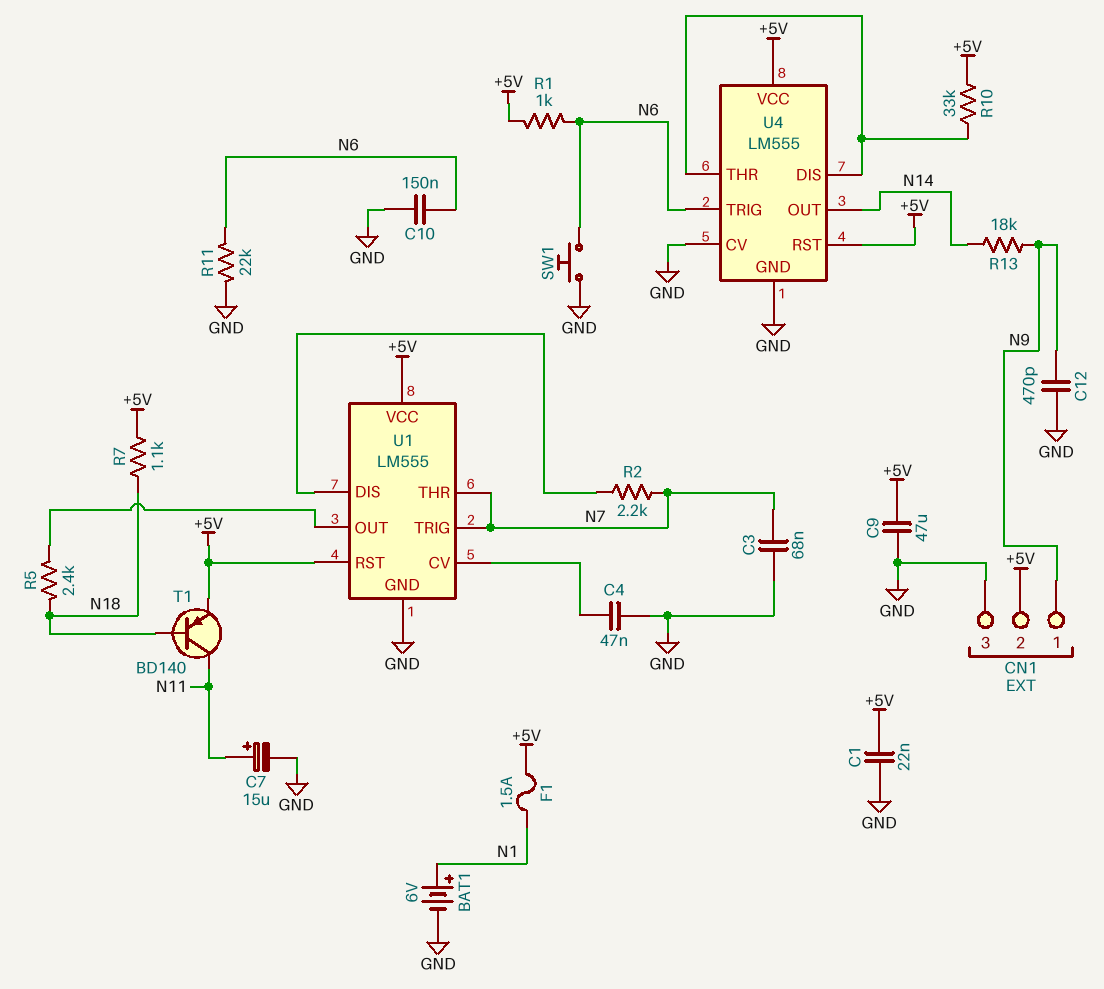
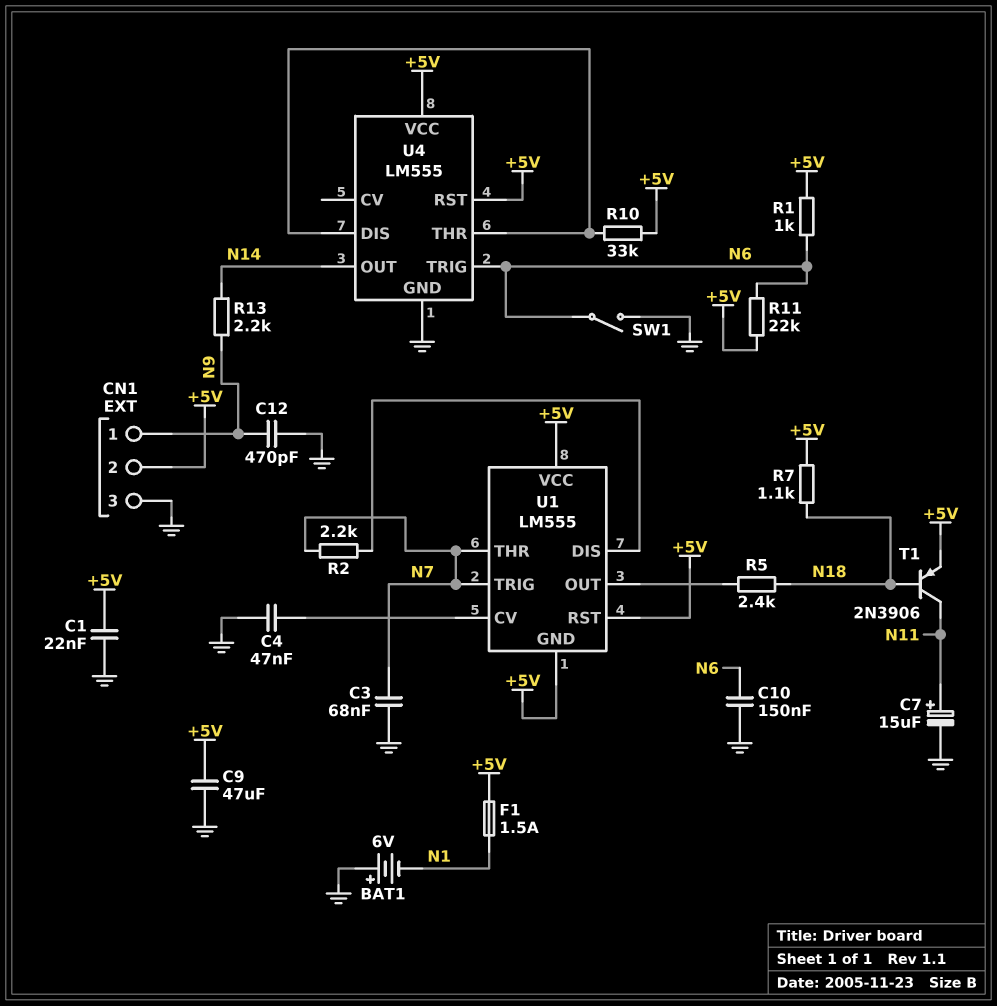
BAT1: 6V (plus N1, minus GND) -> 6V (plus GND, minus N1)
R11: 22k (GND, N6) -> 22k (+5V, N6)
R13: 18k (N9, N14) -> 2.2k (N9, N14)
SW1: button (GND, N6) -> switch (GND, N6)
T1: PNP BD140 (B N18, C N11, E +5V) -> PNP 2N3906 (B N18, C N11, E +5V)
U1 pin GND: GND -> +5V
U4 pin CV: GND -> none

